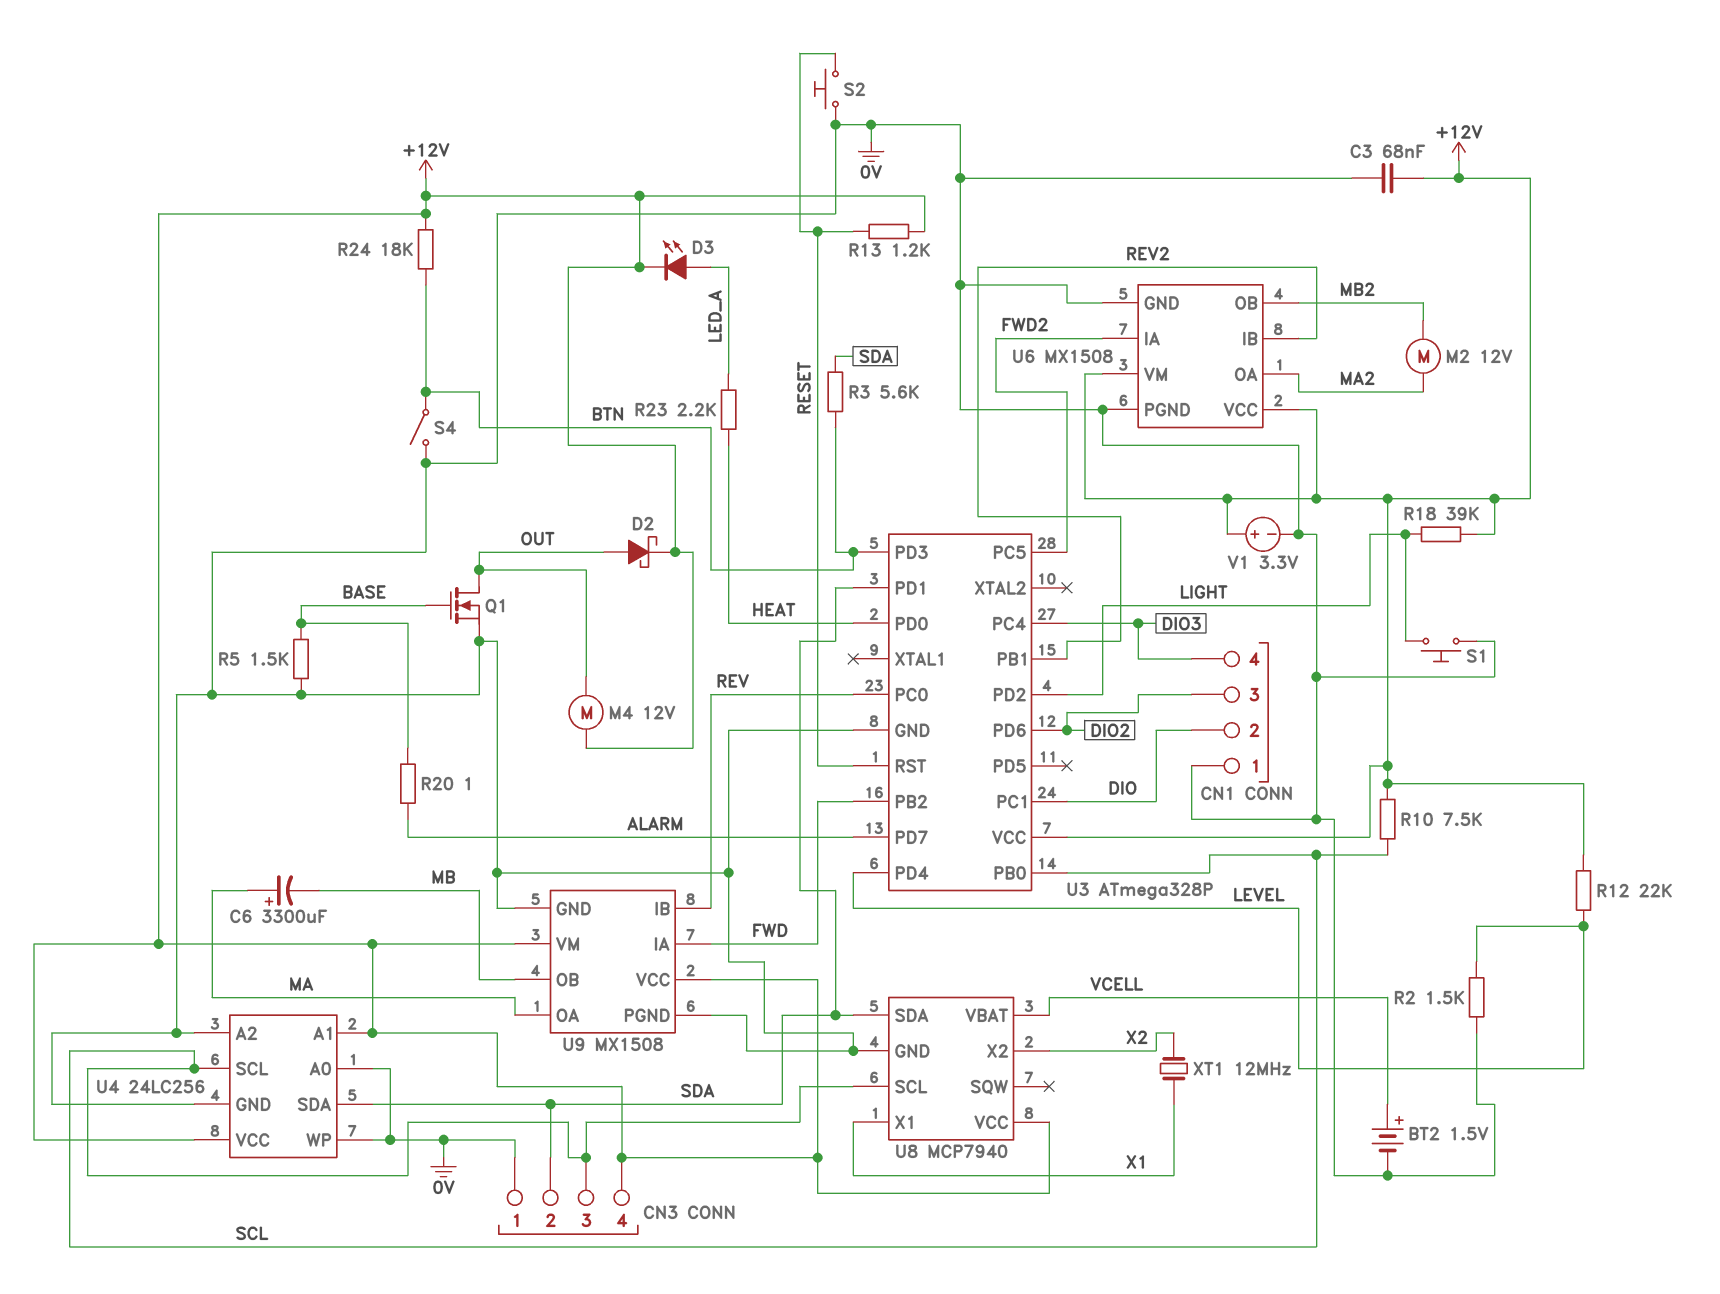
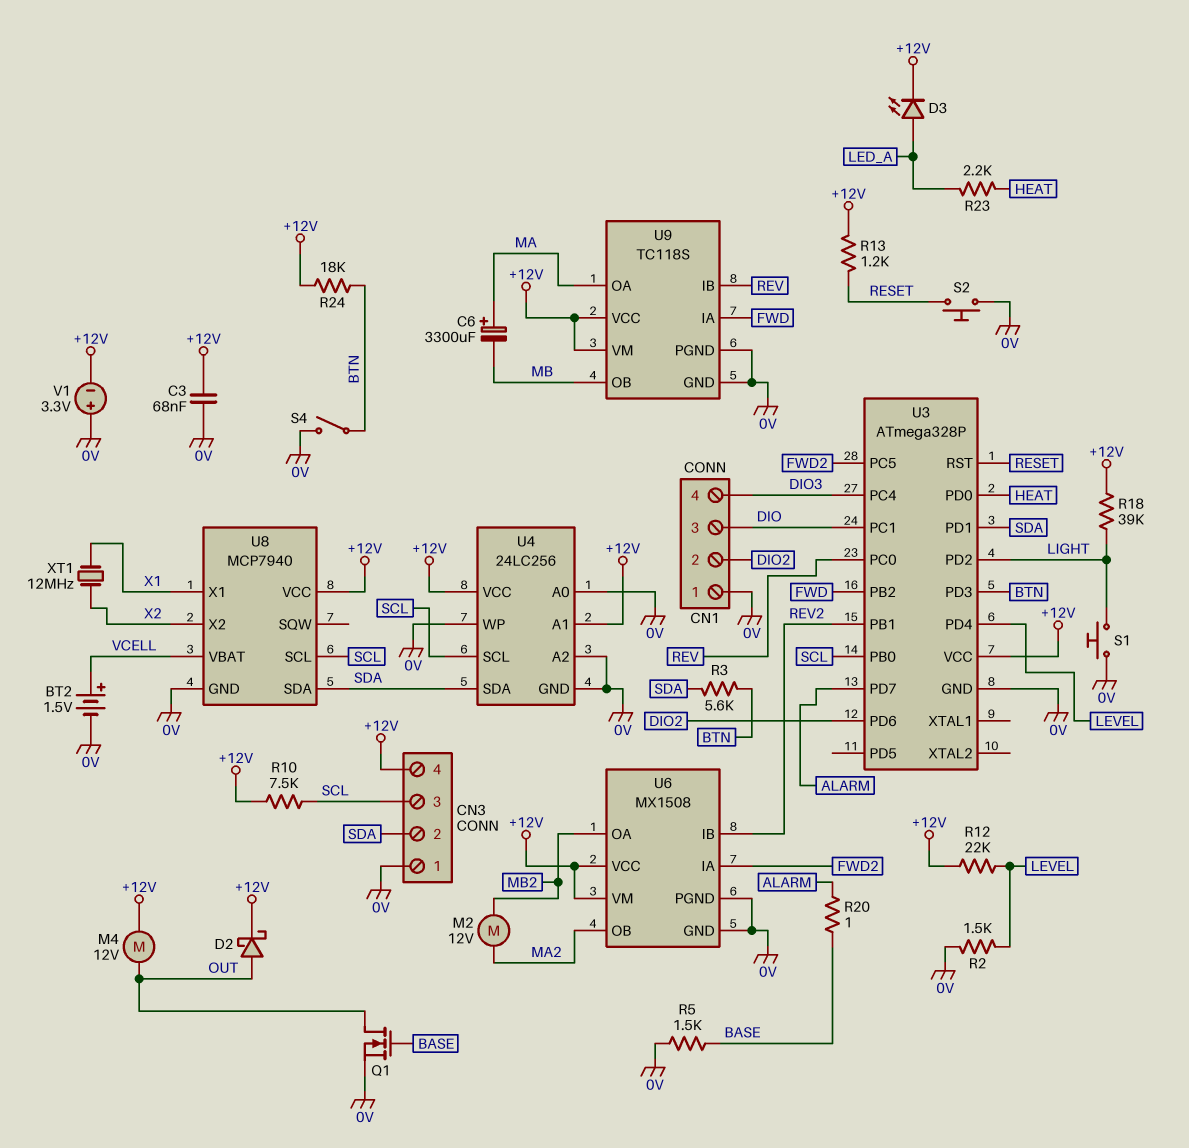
CN1 pin 2: DIO -> DIO2
CN1 pin 3: DIO2 -> DIO
U6 pin OA: MA2 -> MB2
U6 pin OB: MB2 -> MA2
U9: MX1508 -> TC118S
V1: 3.3V (plus +12V, minus 0V) -> 3.3V (plus 0V, minus +12V)

